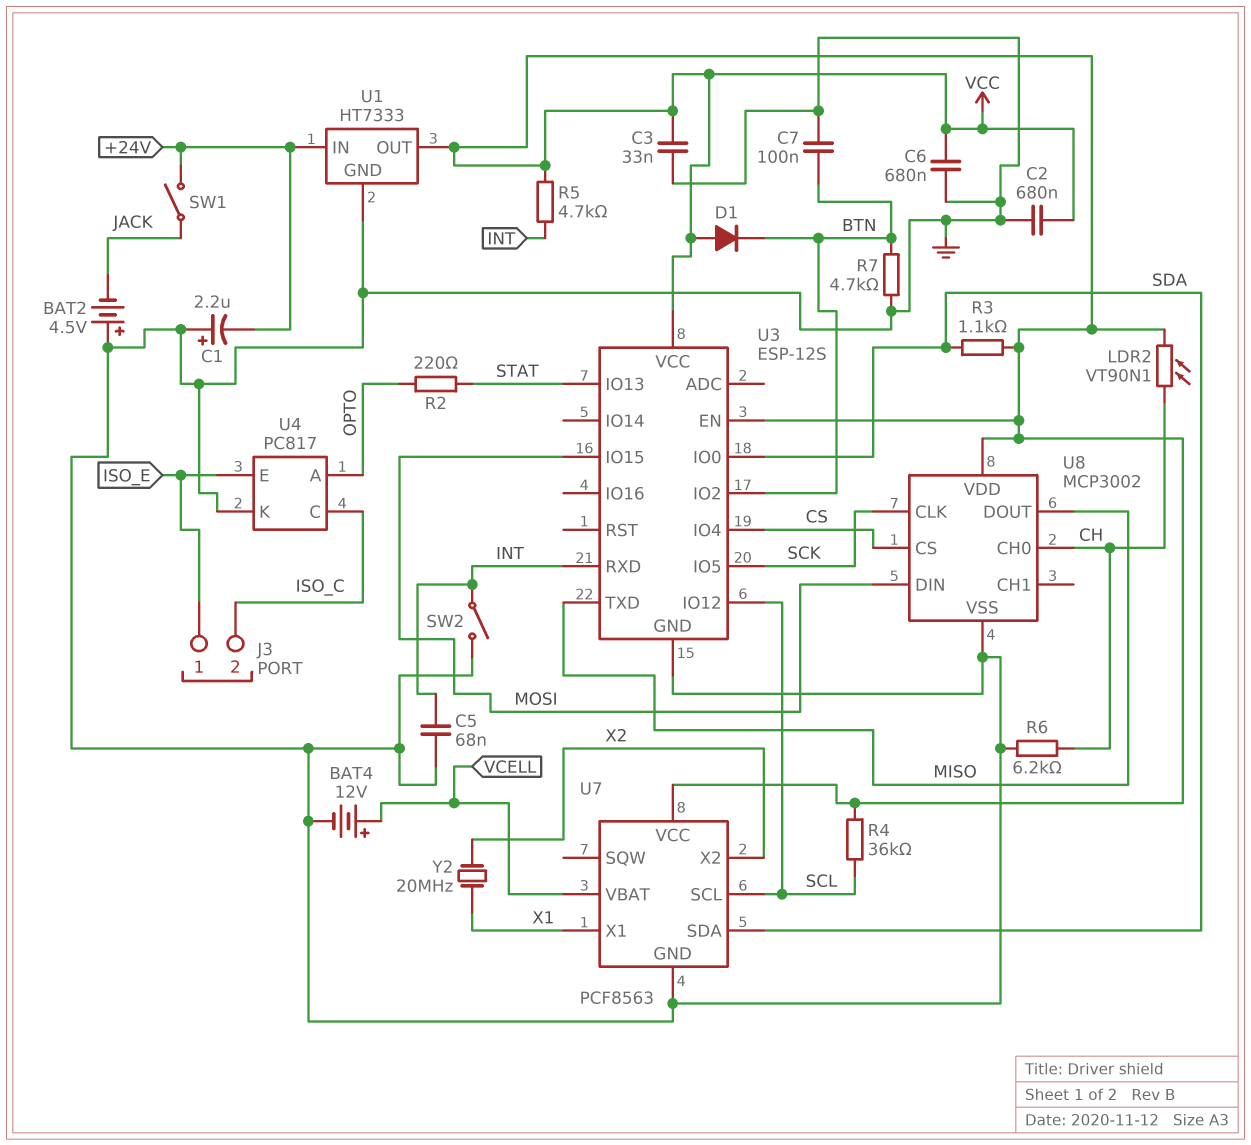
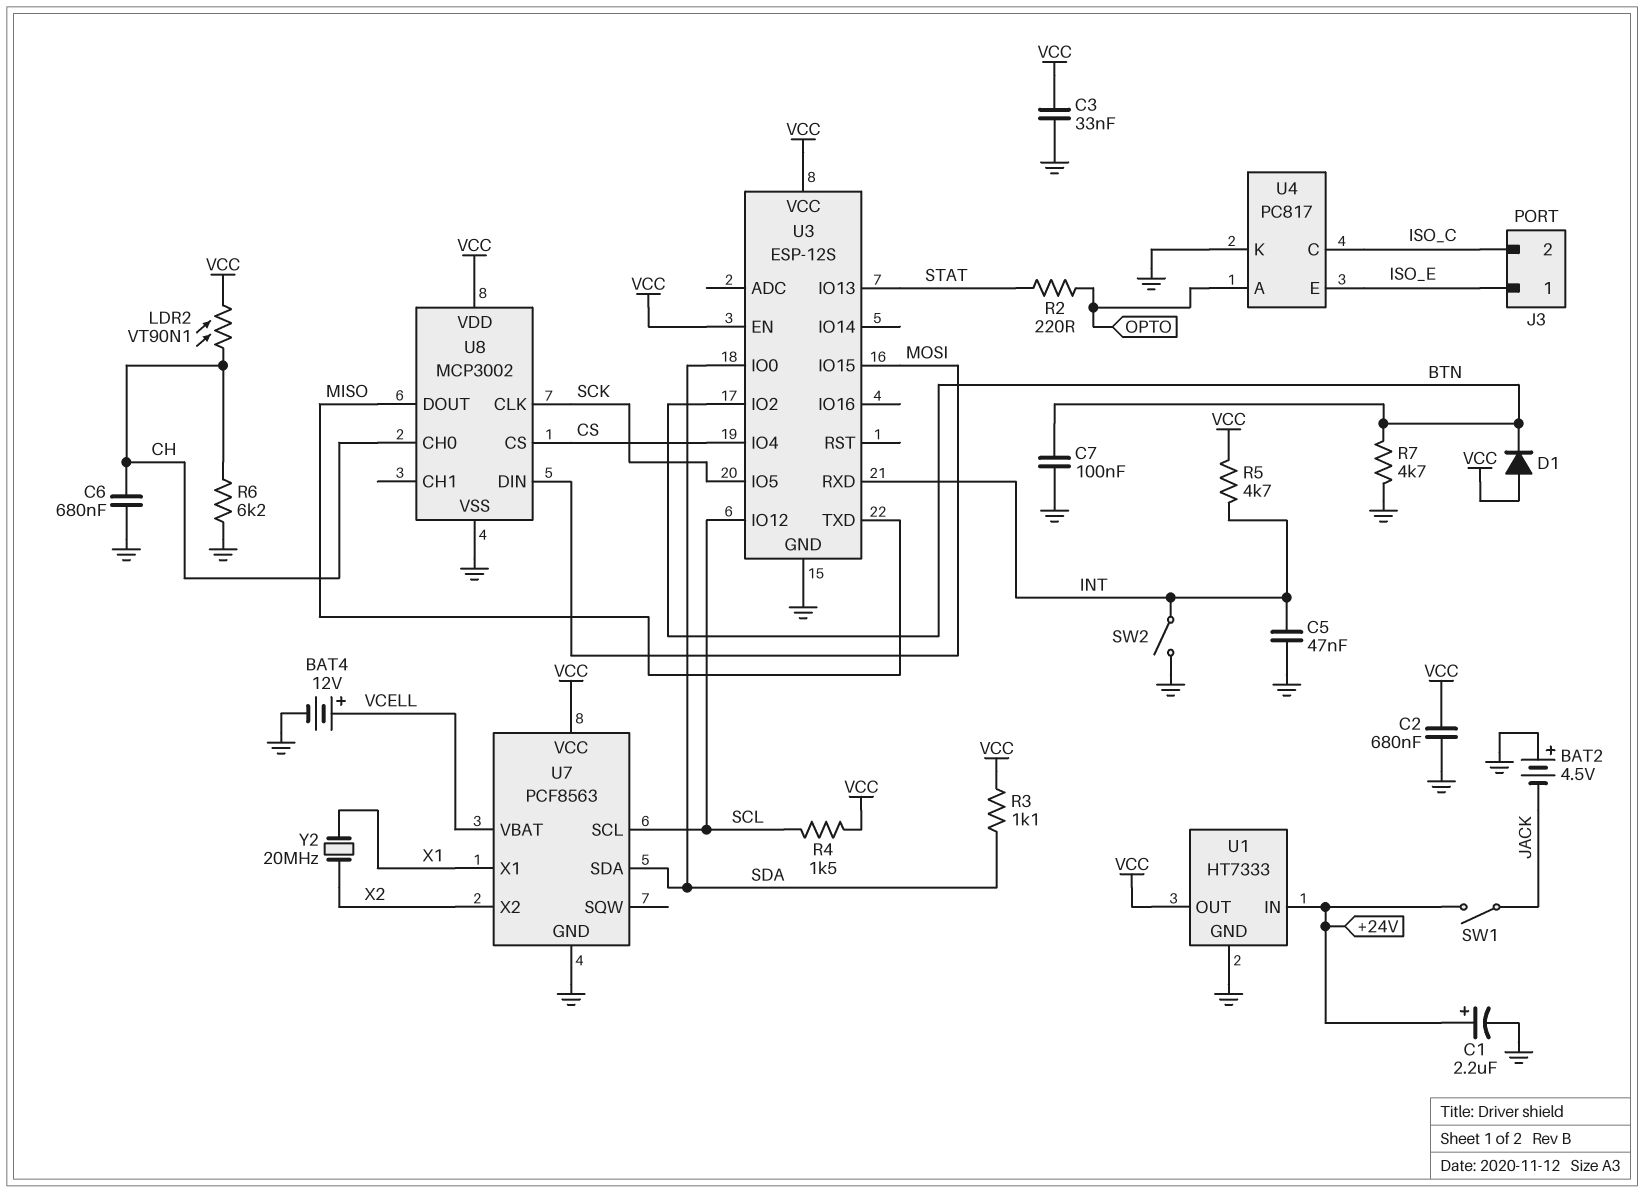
C1: 2.2uF (plus GND, minus +24V) -> 2.2uF (plus +24V, minus GND)
C5: 68nF (GND, INT) -> 47nF (GND, INT)
C6: 680nF (GND, VCC) -> 680nF (CH, GND)
R4: 36k (SCL, VCC) -> 1.5k (SCL, VCC)

